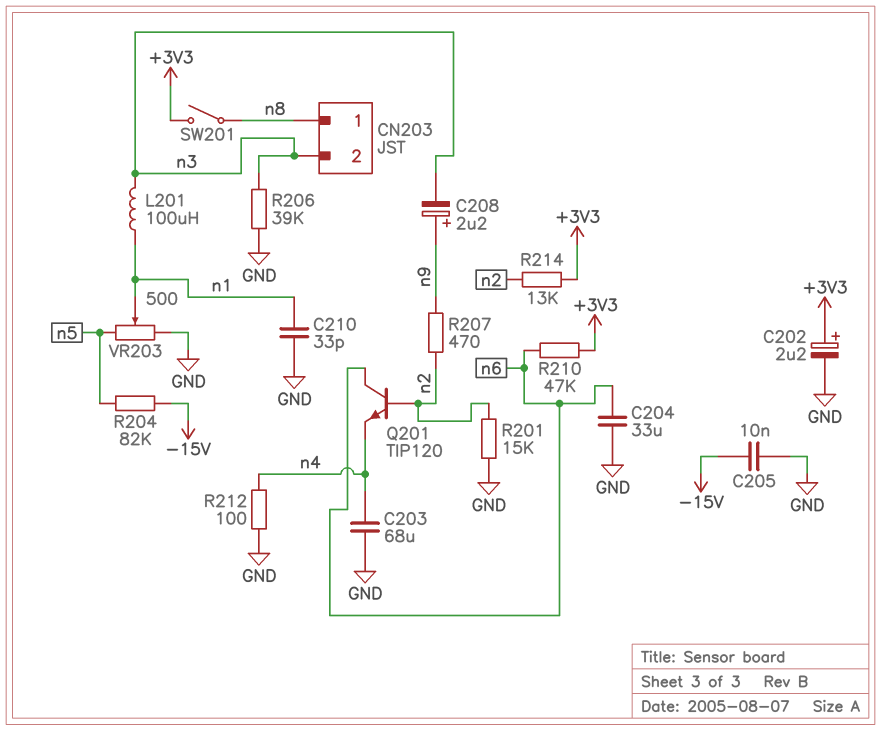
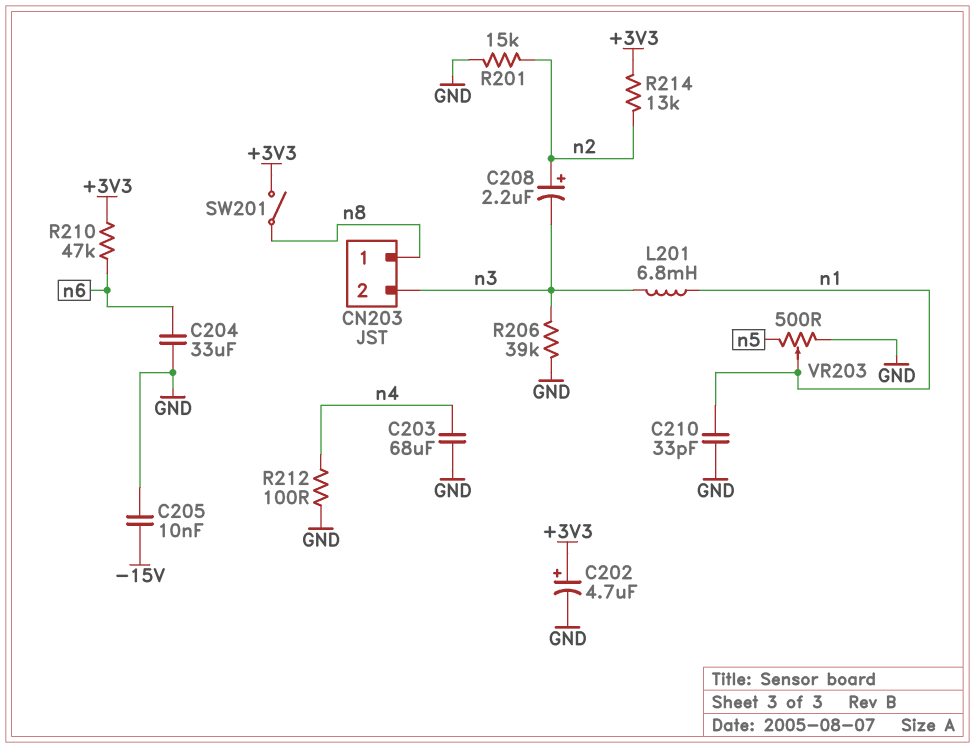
C202: 2.2uF (plus +3V3, minus GND) -> 4.7uF (plus +3V3, minus GND)
C208: 2.2uF (plus n9, minus n3) -> 2.2uF (plus n2, minus n3)
L201: 100uH (n1, n3) -> 6.8mH (n1, n3)
Q201: NPN TIP120 (B n2, C n6, E n4) -> none
R204: 82k (-15V, n5) -> none
R207: 470 (n2, n9) -> none

